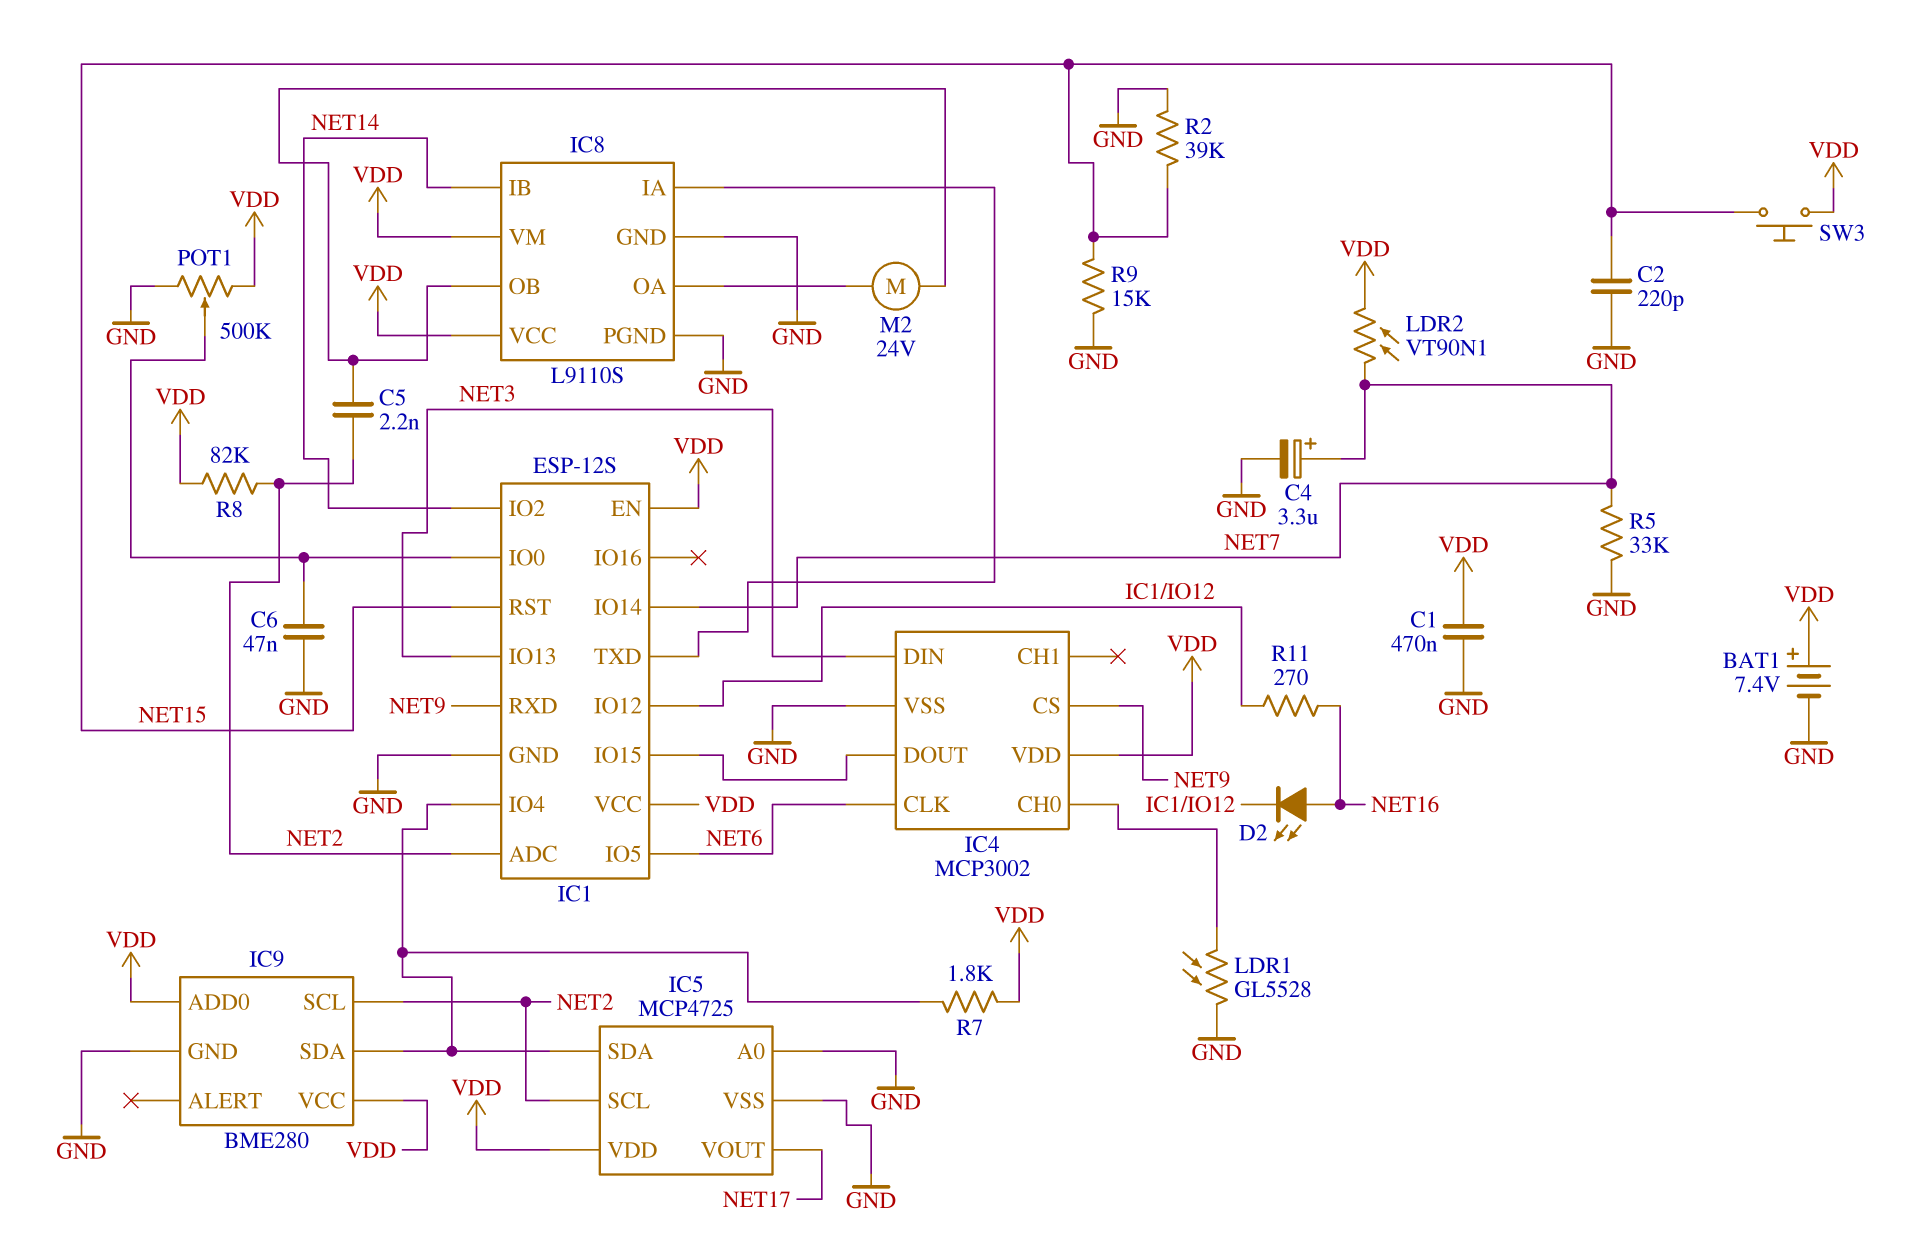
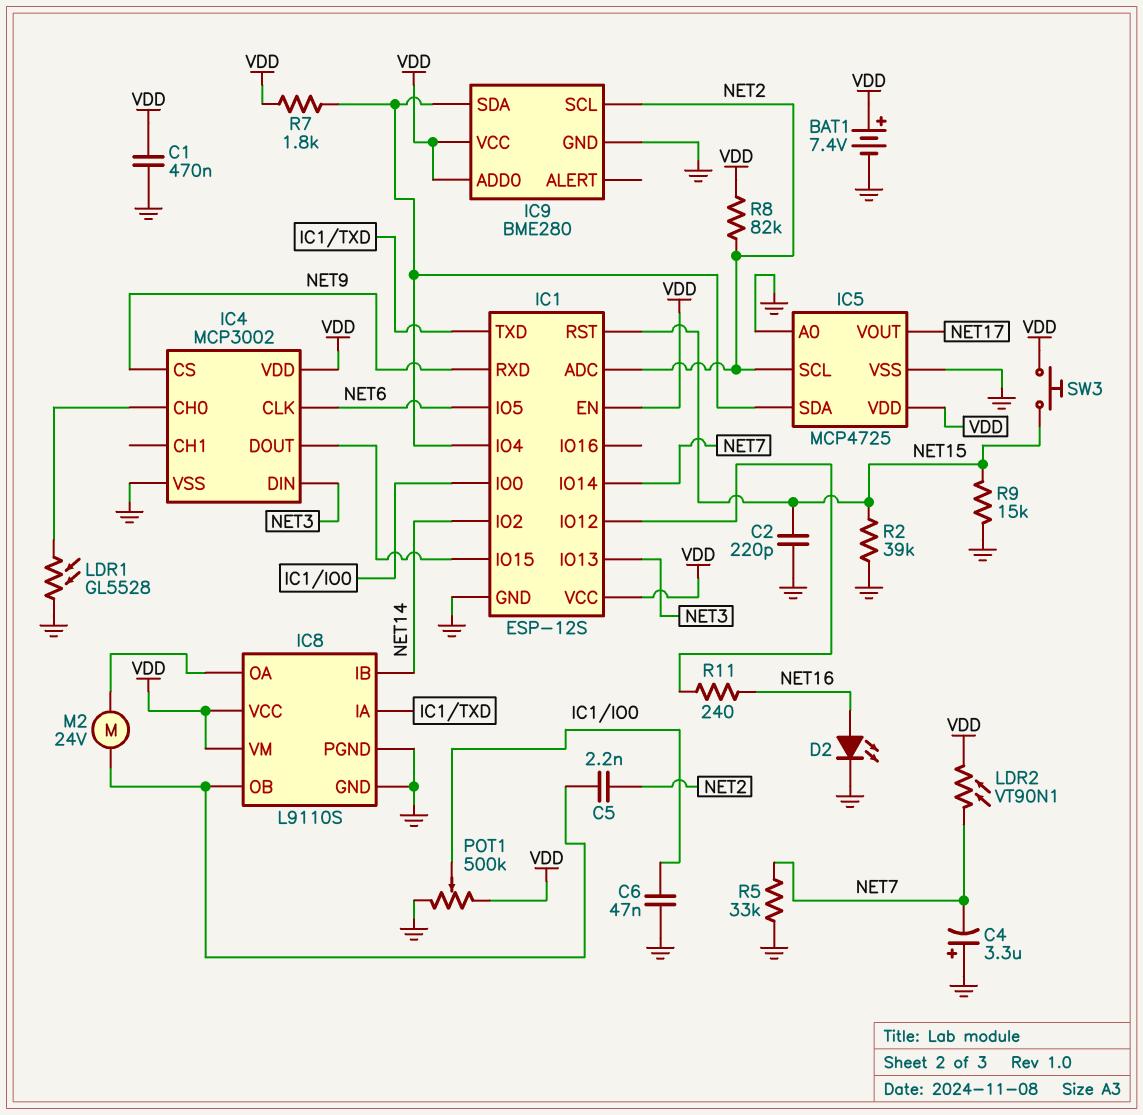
C4: 3.3uF (plus NET7, minus GND) -> 3.3uF (plus GND, minus NET7)
D2: LED (A NET16, K IC1/IO12) -> LED (A NET16, K GND)
R11: 270 (IC1/IO12, NET16) -> 240 (IC1/IO12, NET16)

